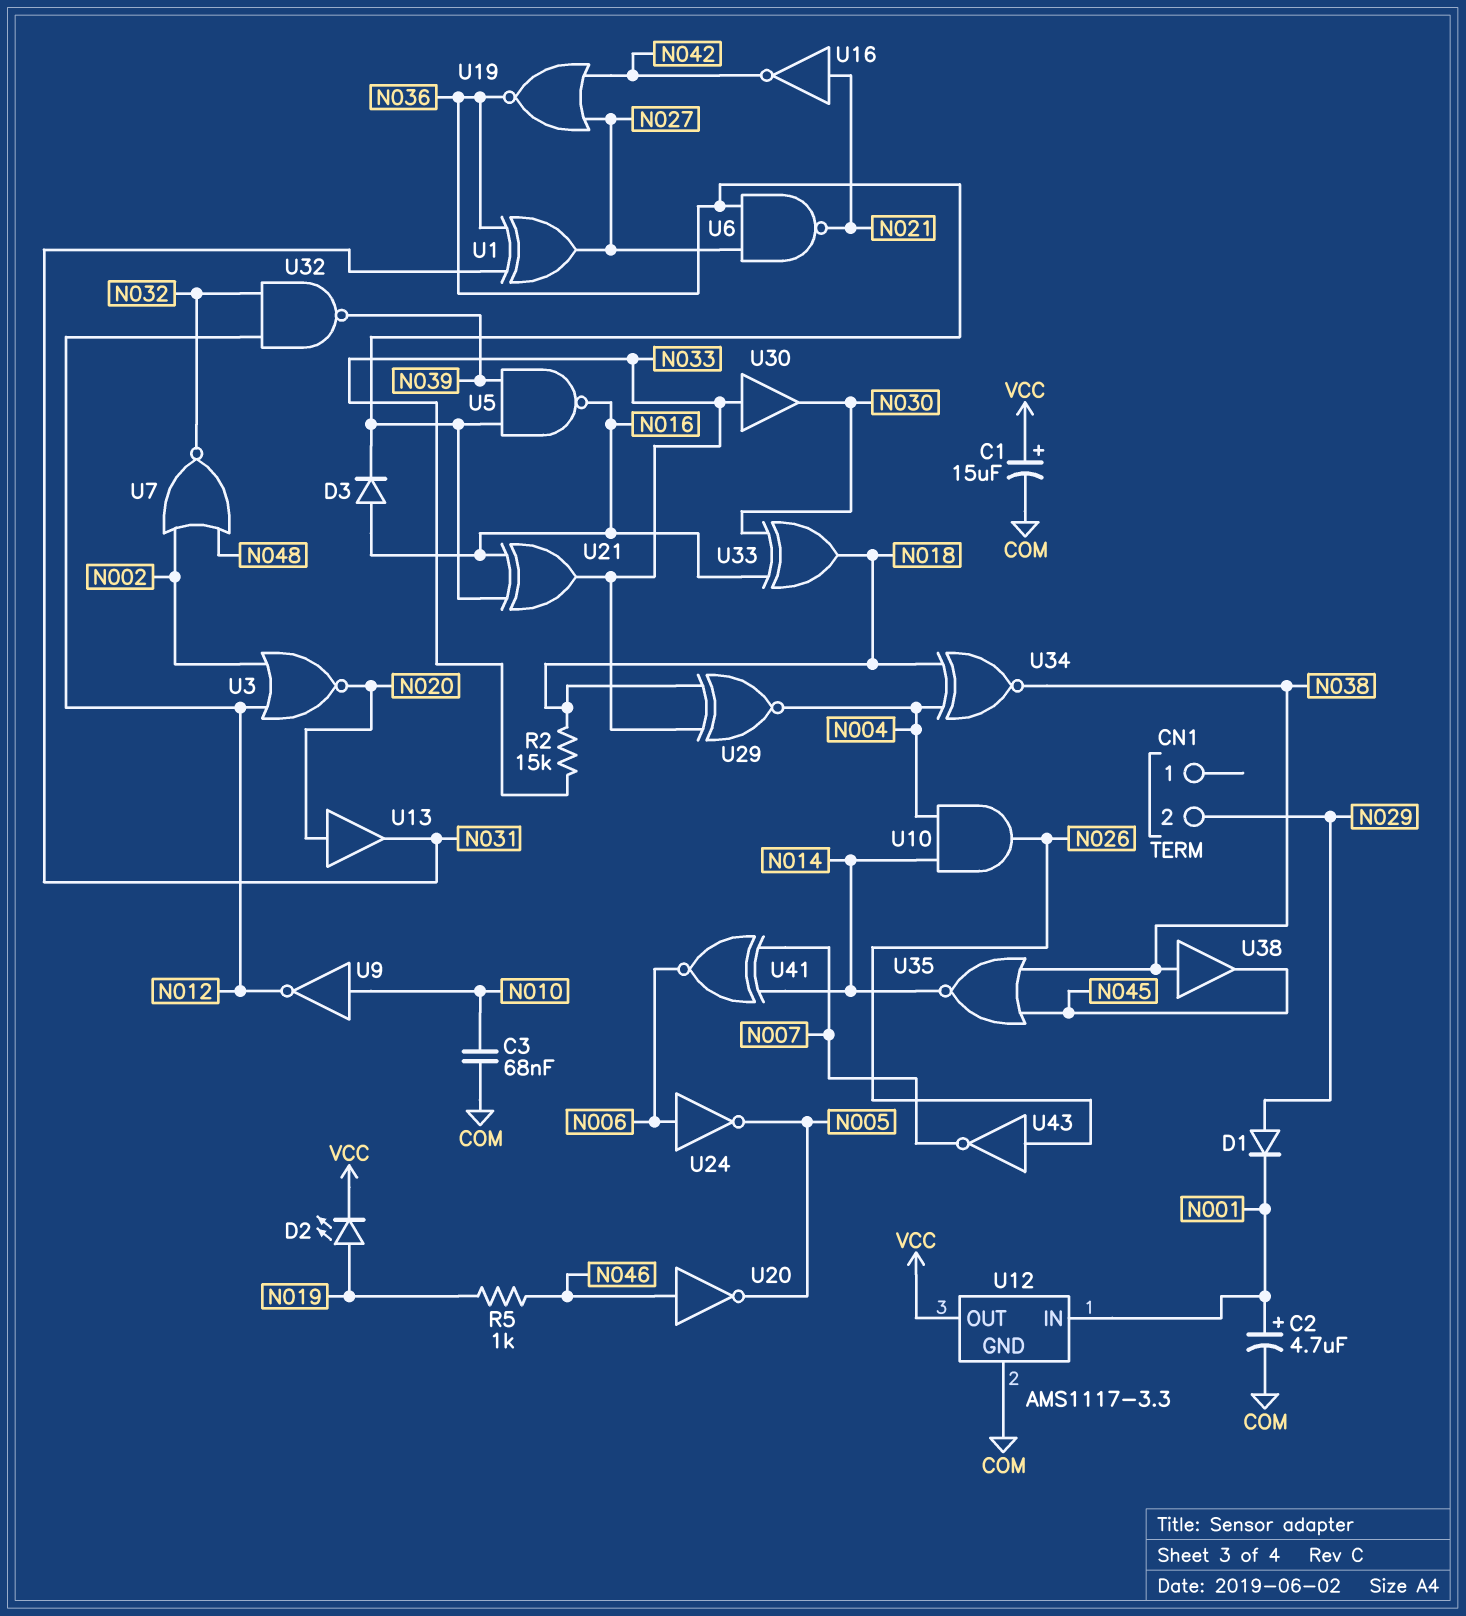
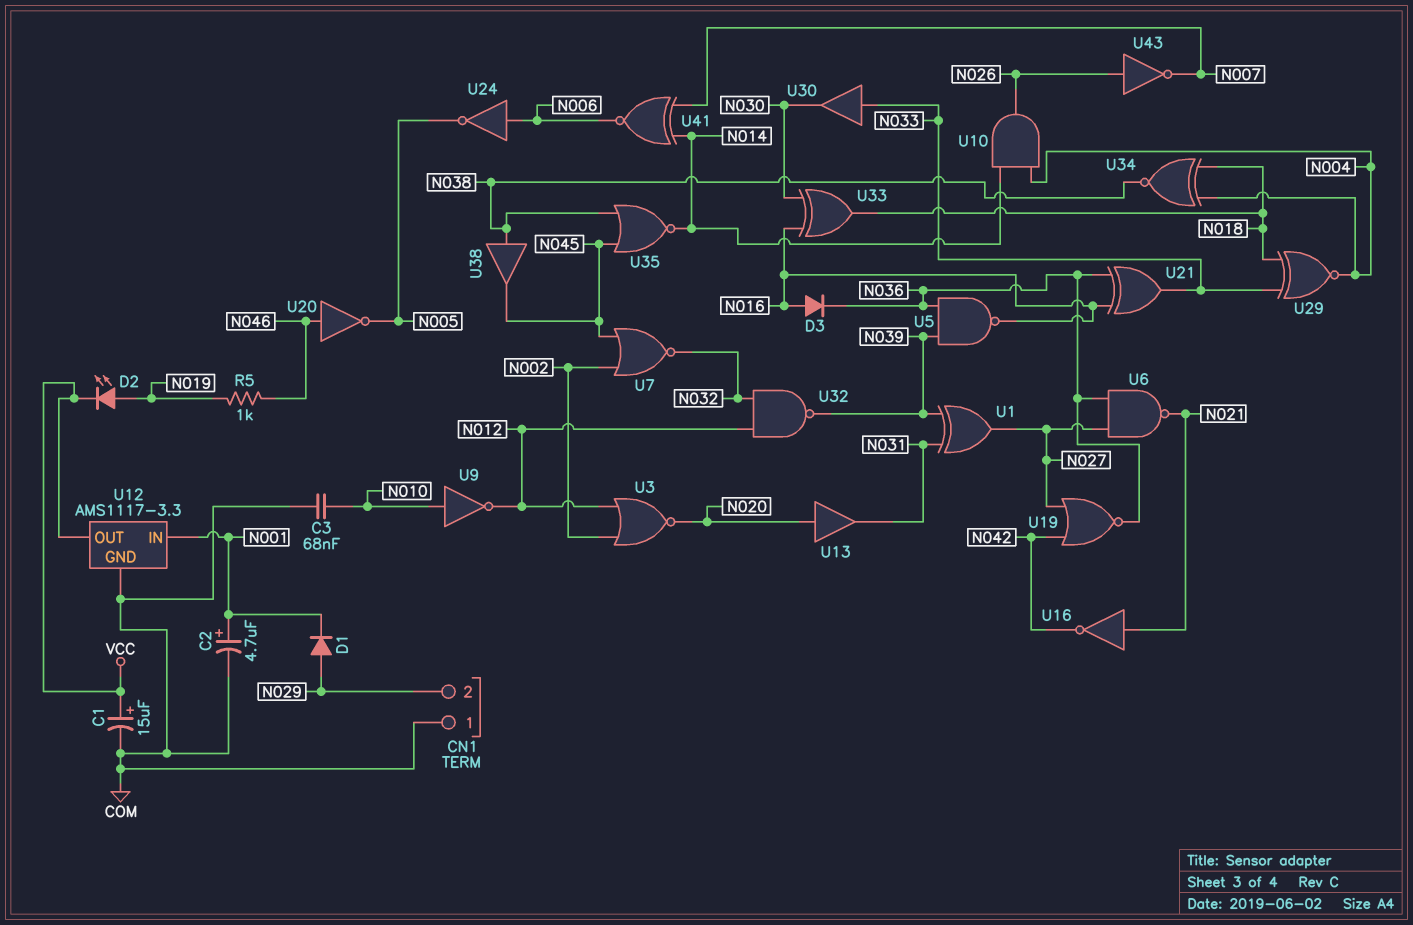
CN1 pin 1: none -> COM
R2: 15k (N018, N033) -> none
U1: XOR (in N031, in N036, out N027) -> XOR (in N031, in N039, out N027)
U7: NOR (in N002, in N048, out N032) -> NOR (in N002, in N045, out N032)

